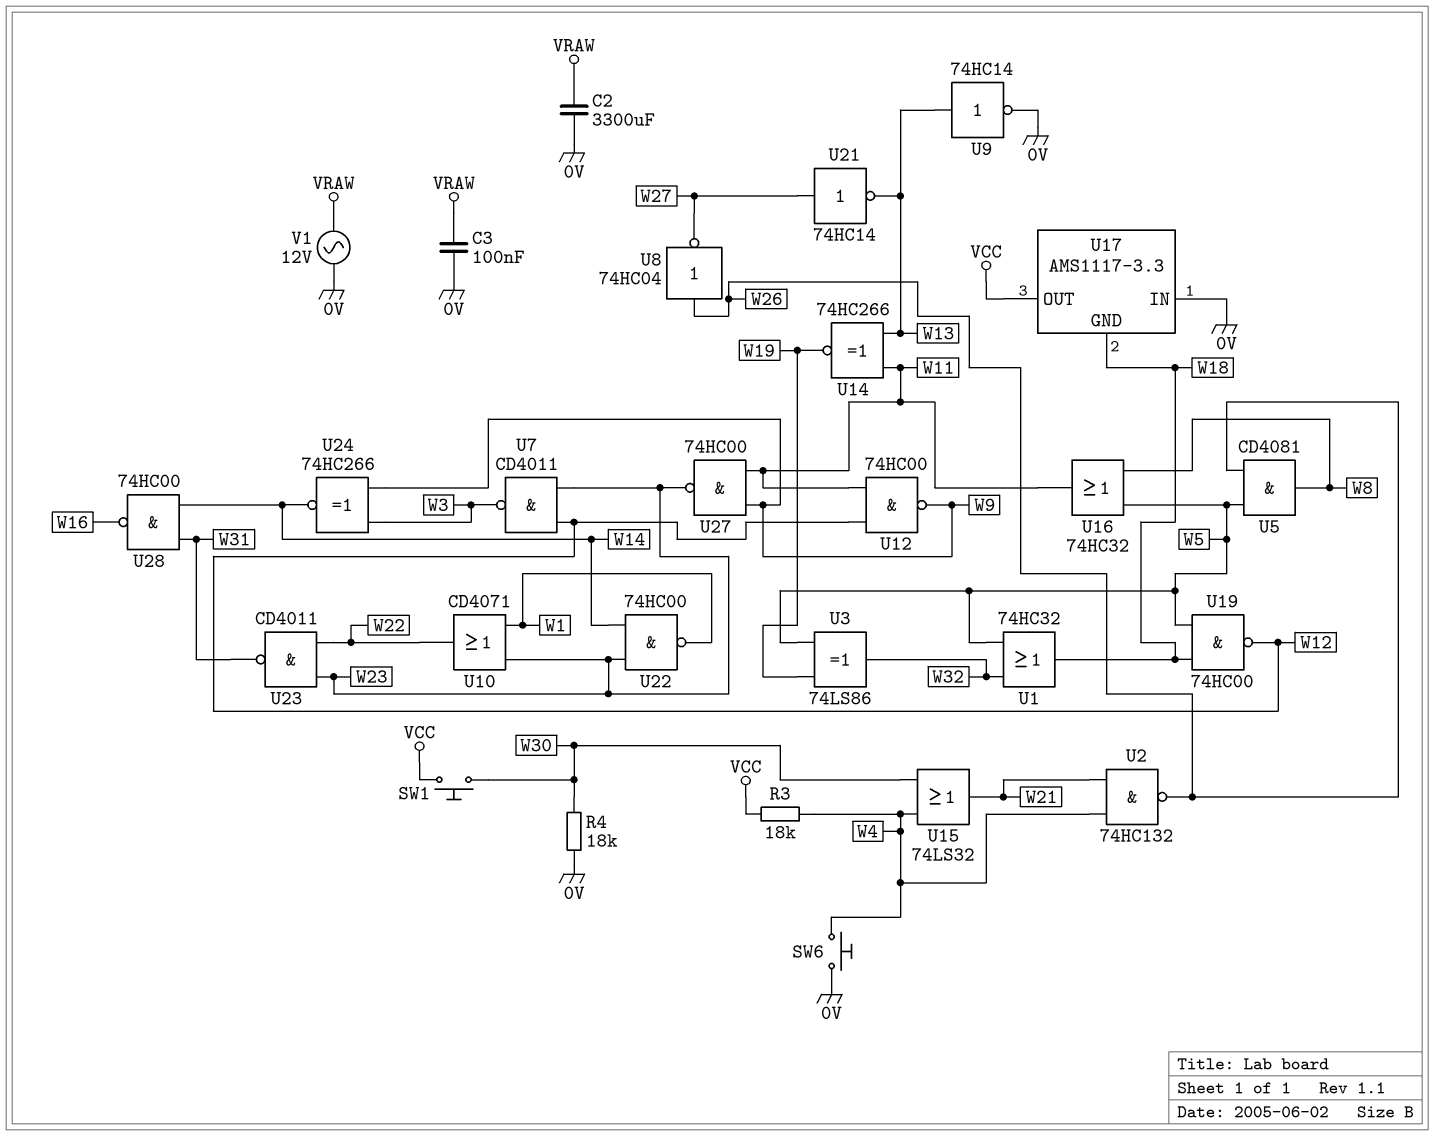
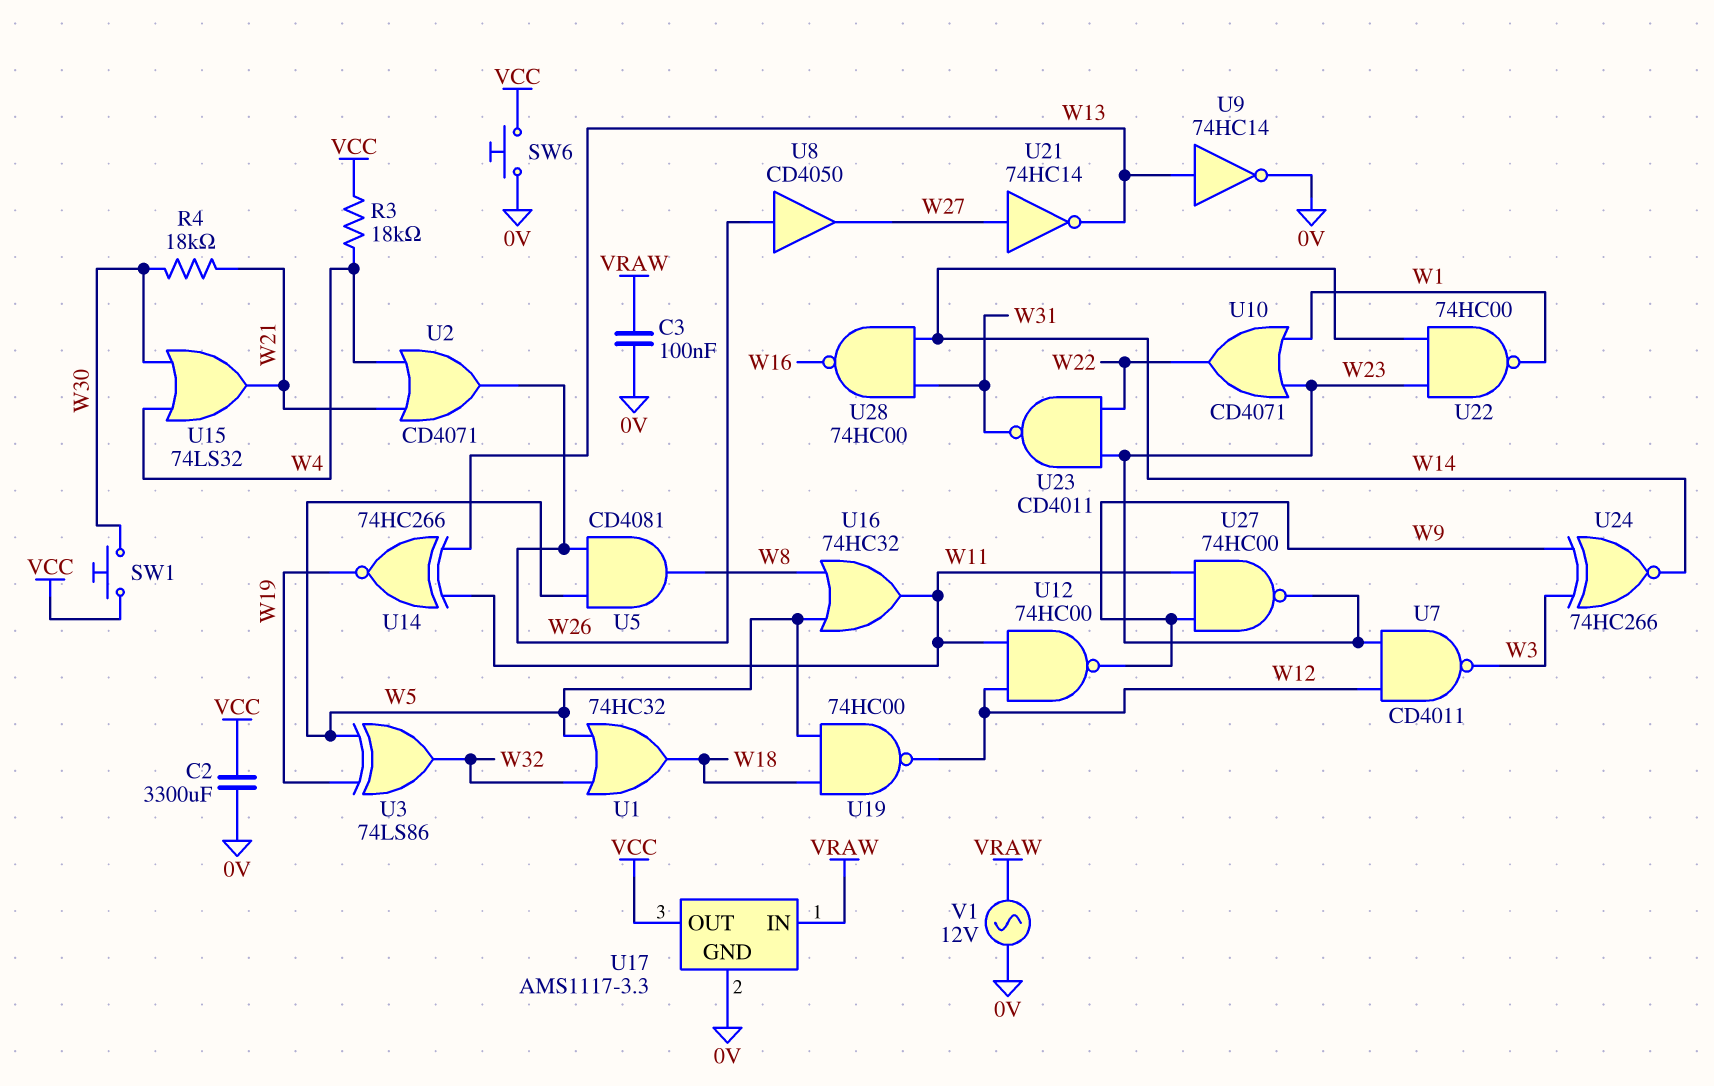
C2: 3300uF (0V, VRAW) -> 3300uF (0V, VCC)
R4: 18k (0V, W30) -> 18k (W21, W30)
SW6: button (0V, W4) -> button (0V, VCC)
U2: NAND 74HC132 (in W4, in W21, out W26) -> OR CD4071 (in W4, in W21, out W26)
U8: NOT 74HC04 (in W26, out W27) -> buffer CD4050 (in W26, out W27)
U17 pin GND: W18 -> 0V
U17 pin IN: 0V -> VRAW

